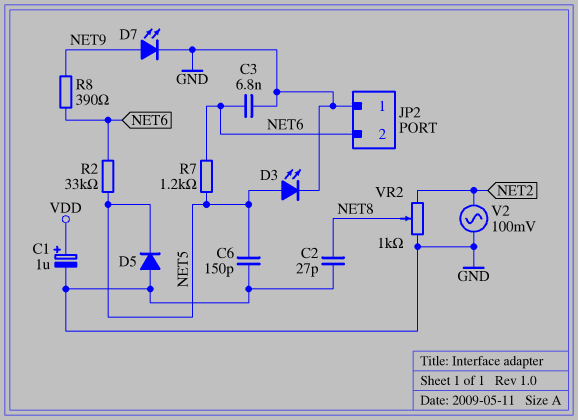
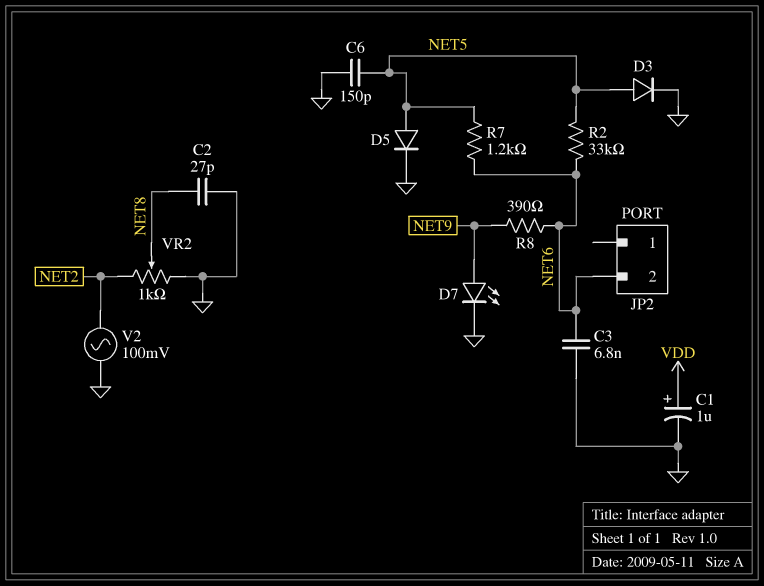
D3: LED (A NET5, K GND) -> diode (A NET5, K GND)
D5: diode (A GND, K NET5) -> diode (A NET5, K GND)
JP2 pin 1: GND -> none

